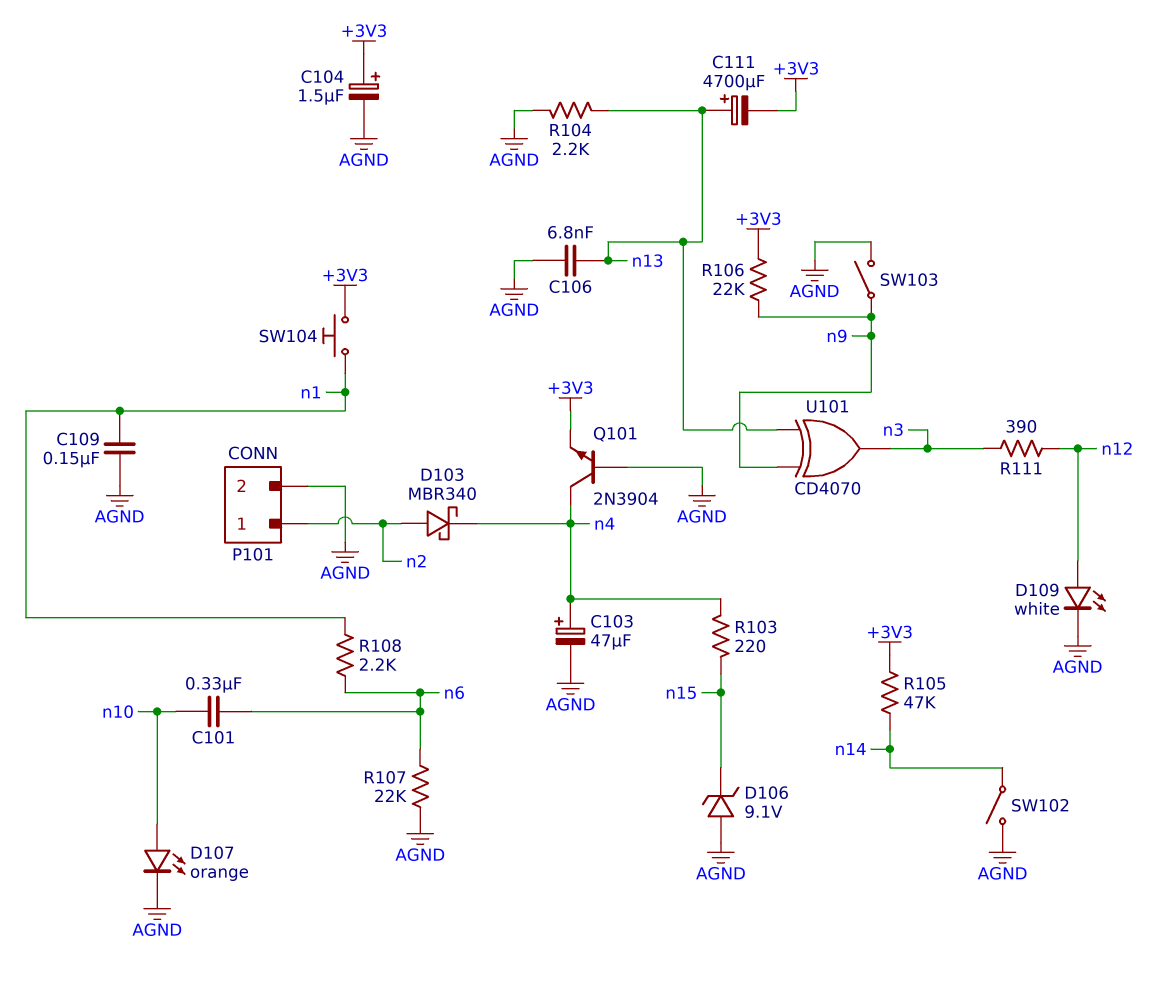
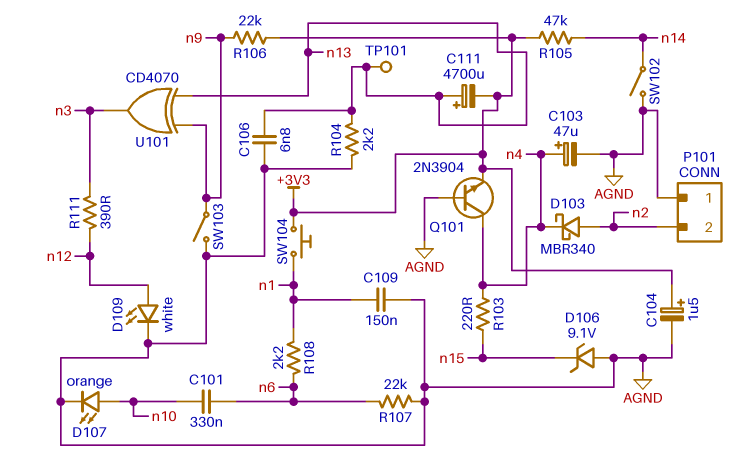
P101 pin 1: n2 -> AGND
P101 pin 2: AGND -> n2
TP101: none -> test point (n13)

